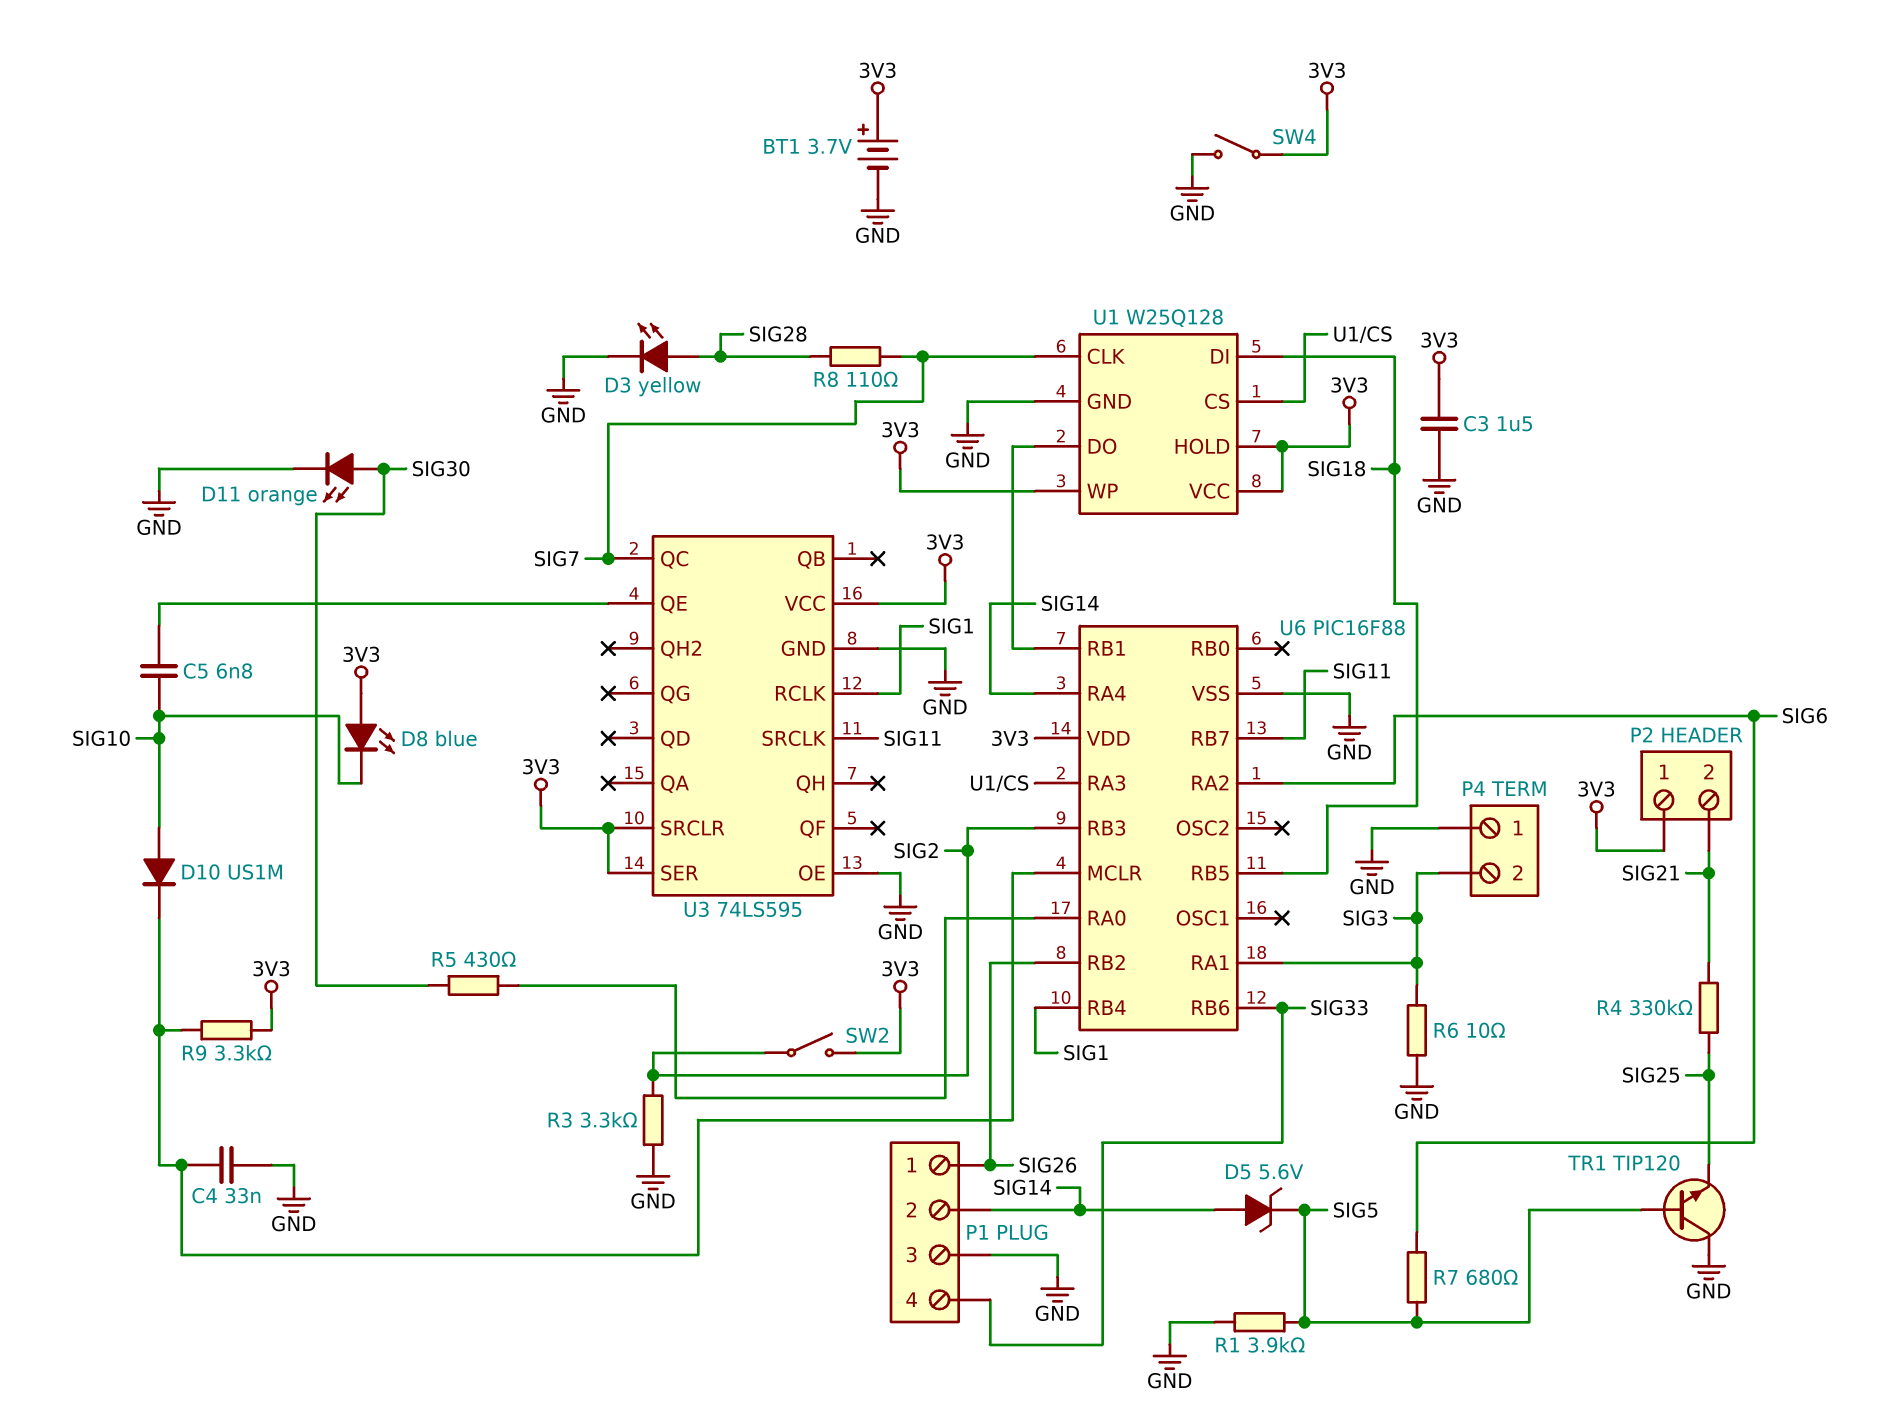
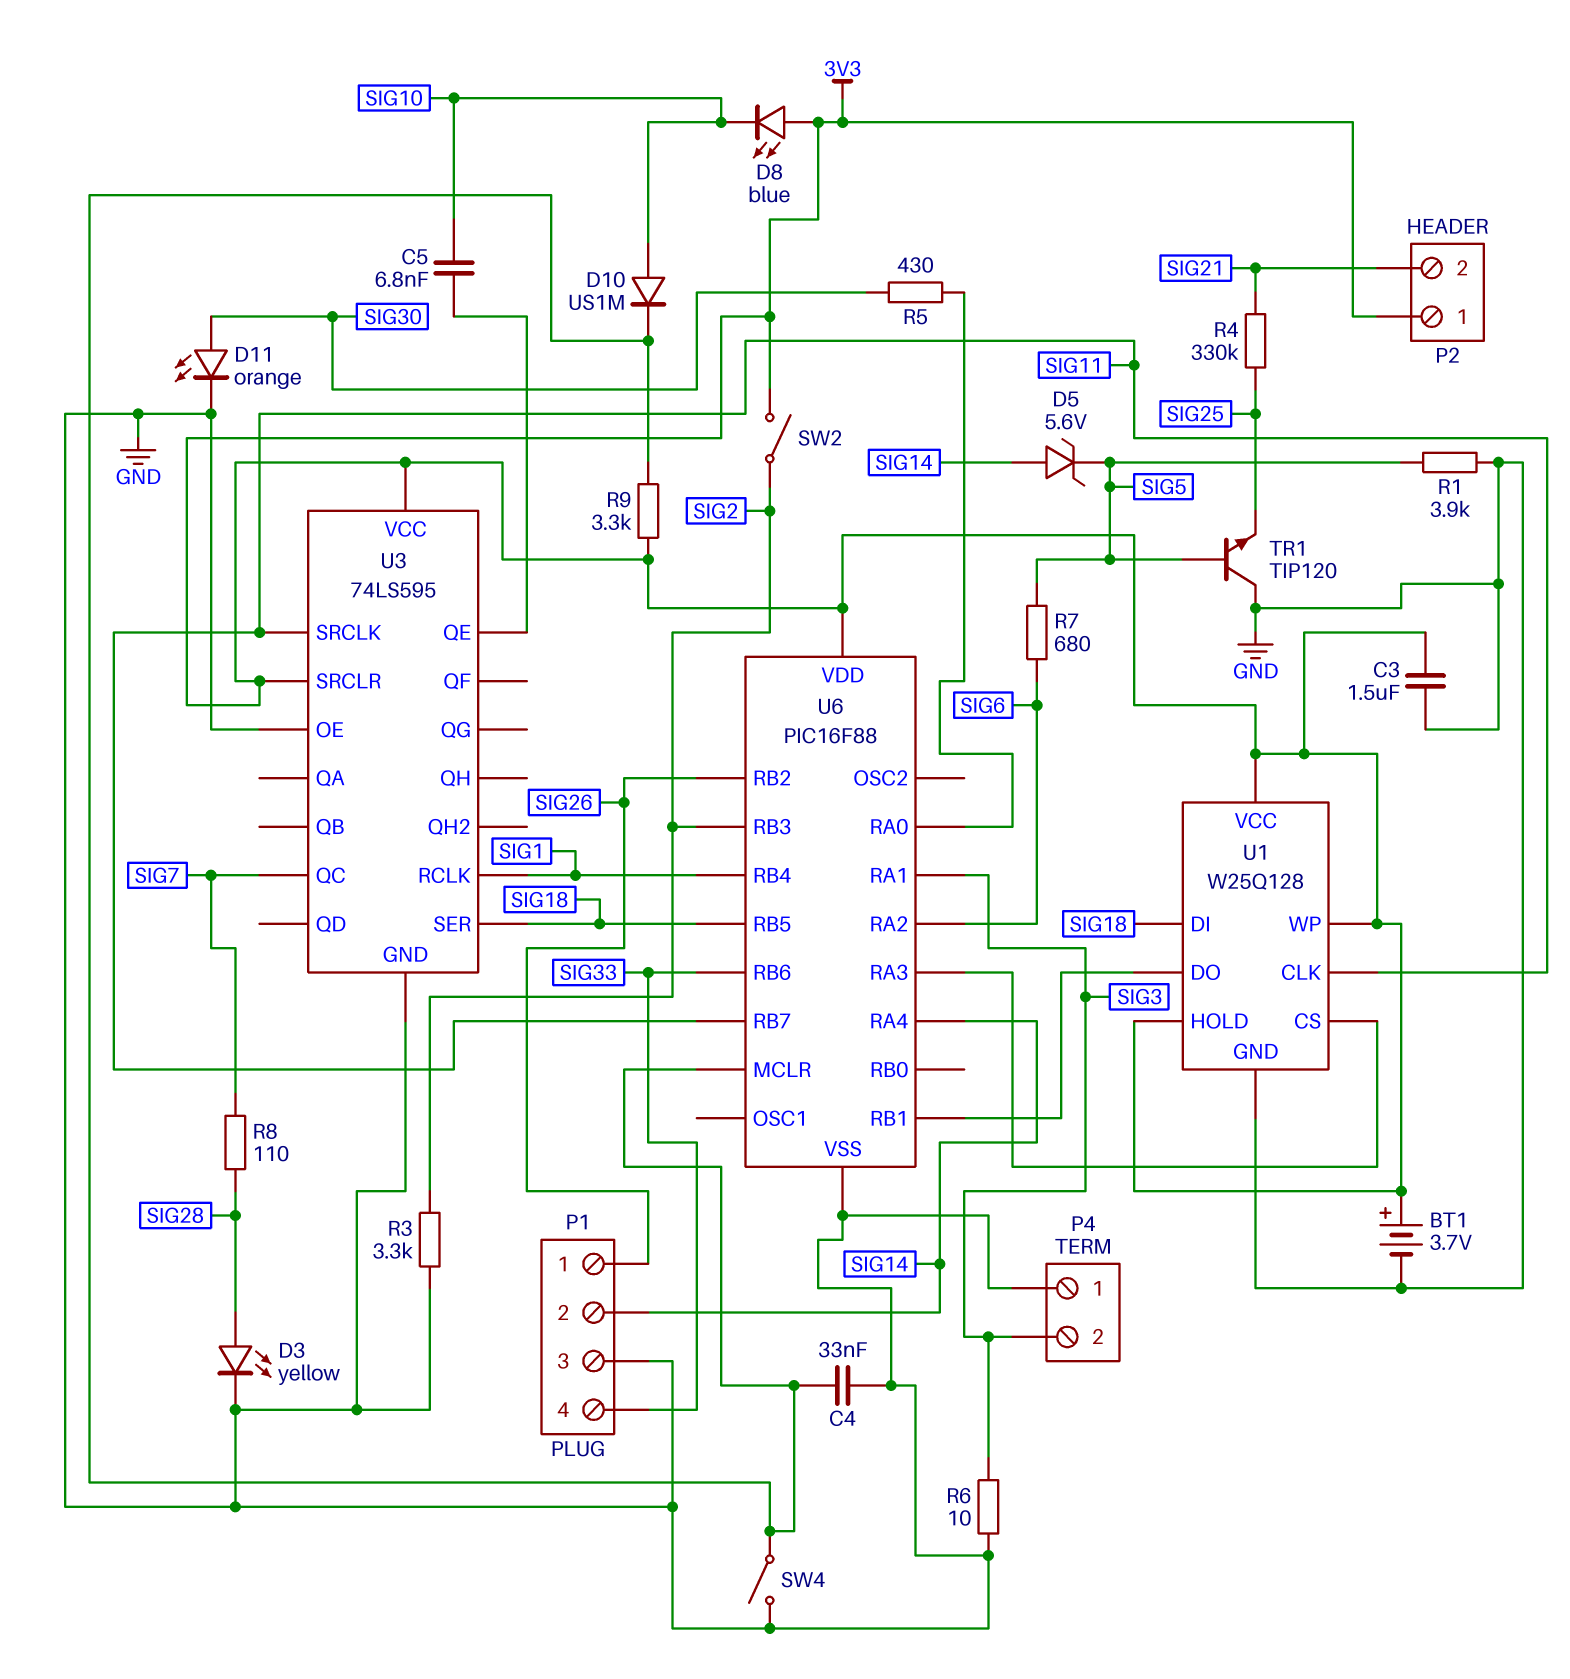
SW4: switch (3V3, GND) -> switch (GND, U6/MCLR)
U1 pin CLK: SIG7 -> SIG11
U3 pin SER: 3V3 -> SIG18

